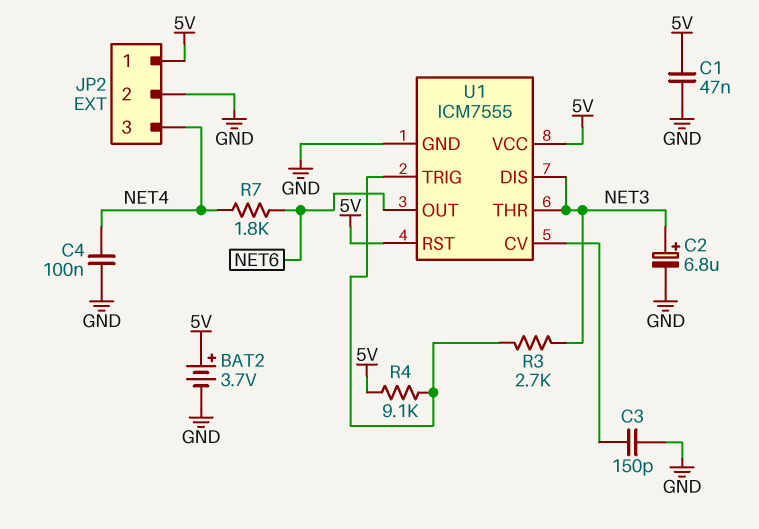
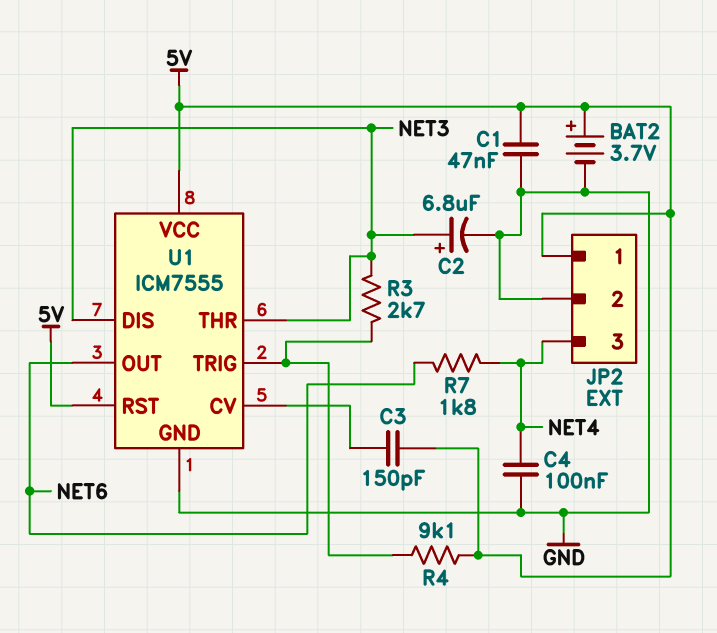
C3: 150pF (GND, U1/CV) -> 150pF (5V, U1/CV)

